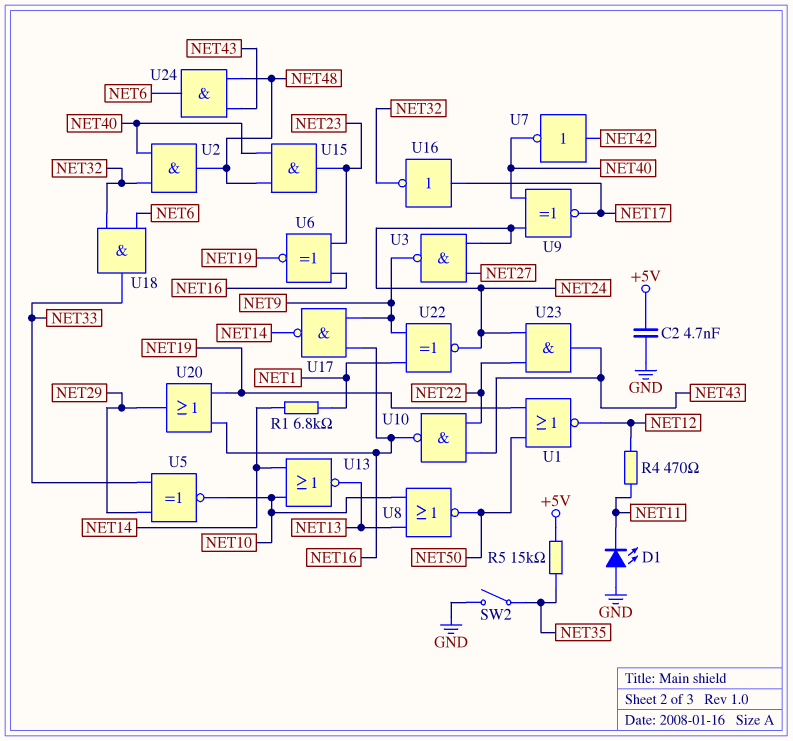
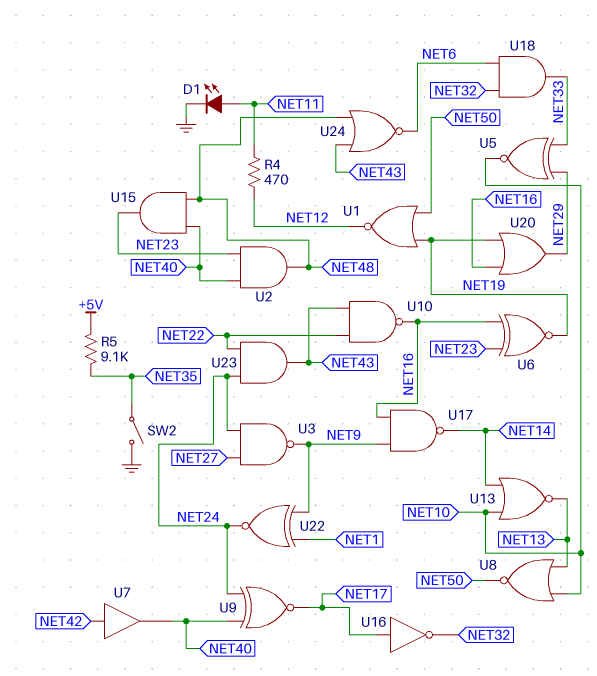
C2: 4.7nF (+5V, GND) -> none
D1: LED (A GND, K NET11) -> LED (A NET11, K GND)
R1: 6.8k (NET1, NET14) -> none
R5: 15k (+5V, NET35) -> 9.1k (+5V, NET35)
U2: AND (in NET32, in NET40, out NET48) -> AND (in NET23, in NET40, out NET48)
U7: NOT (in NET42, out NET40) -> buffer (in NET42, out NET40)
U24: AND (in NET43, in NET48, out NET6) -> NOR (in NET43, in NET48, out NET6)

